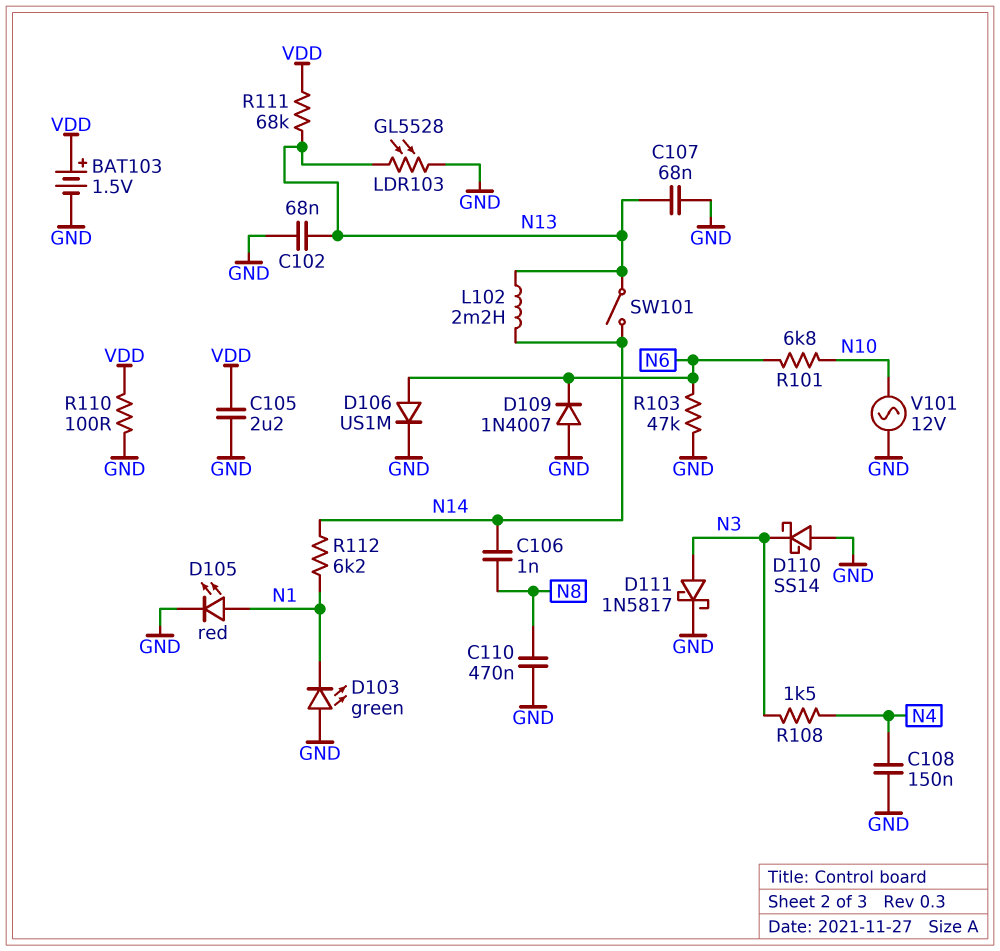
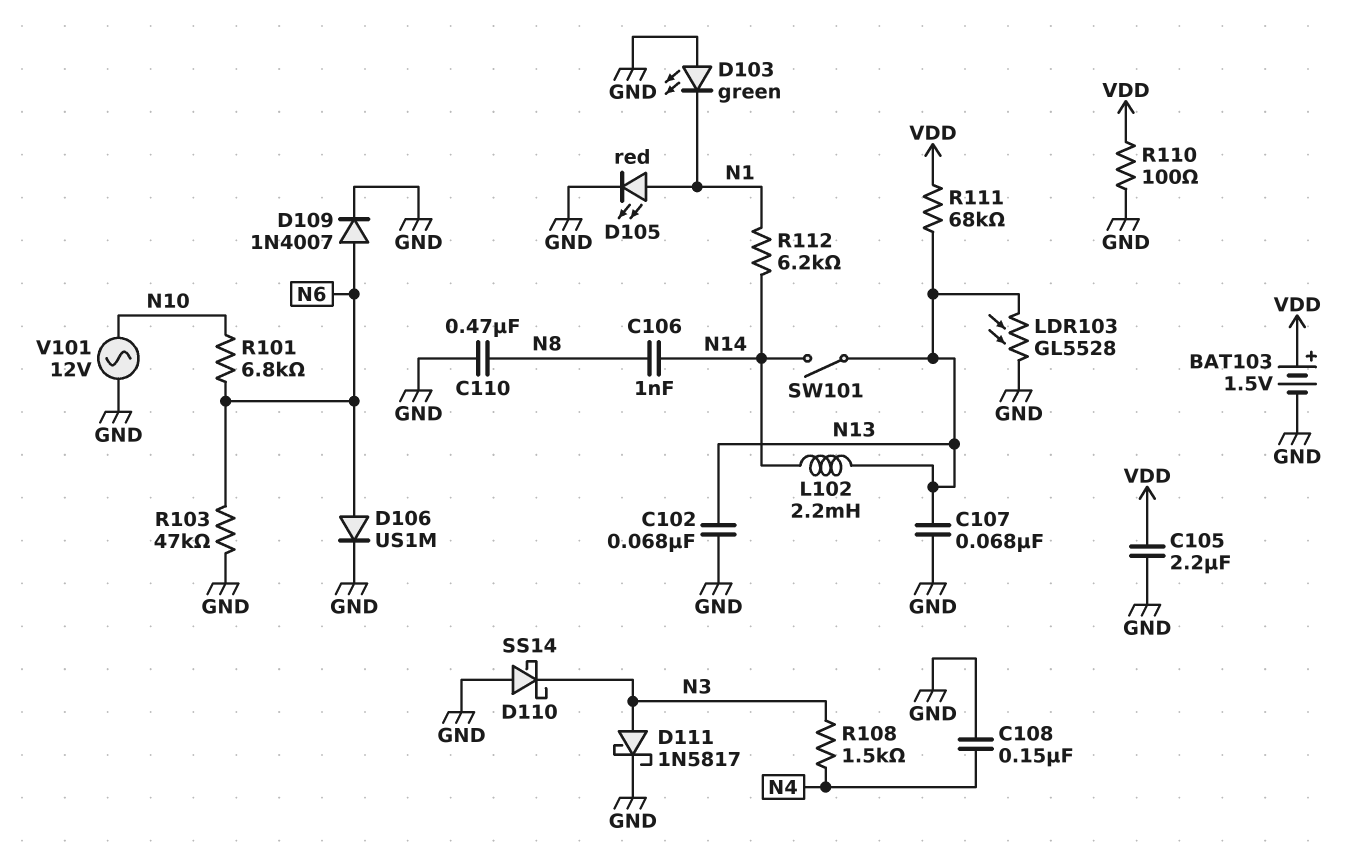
D109: diode 1N4007 (A GND, K N6) -> diode 1N4007 (A N6, K GND)

